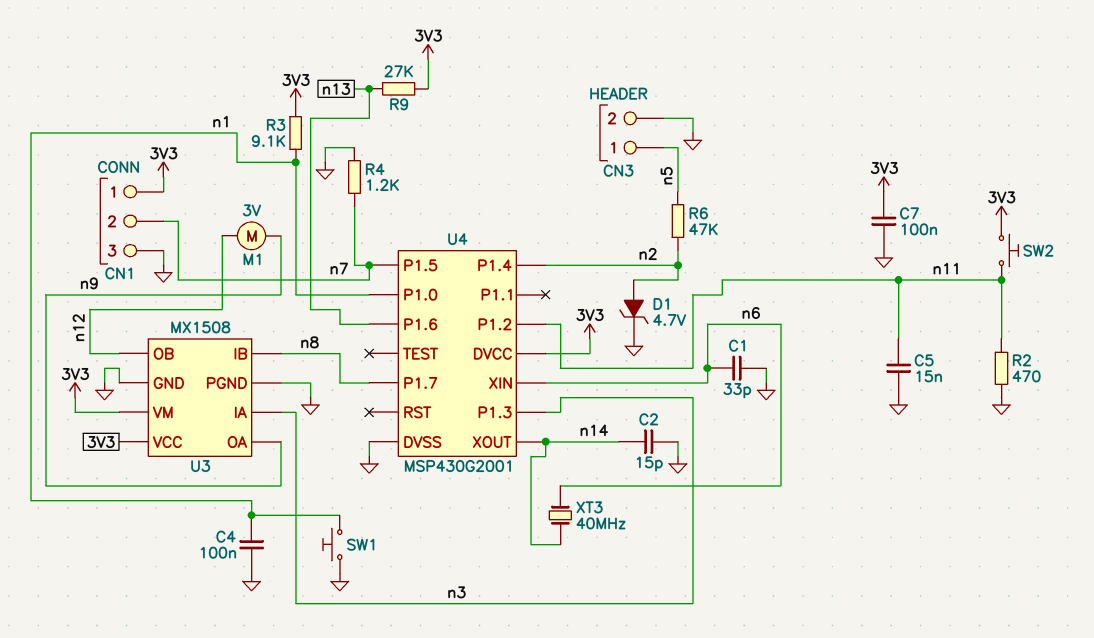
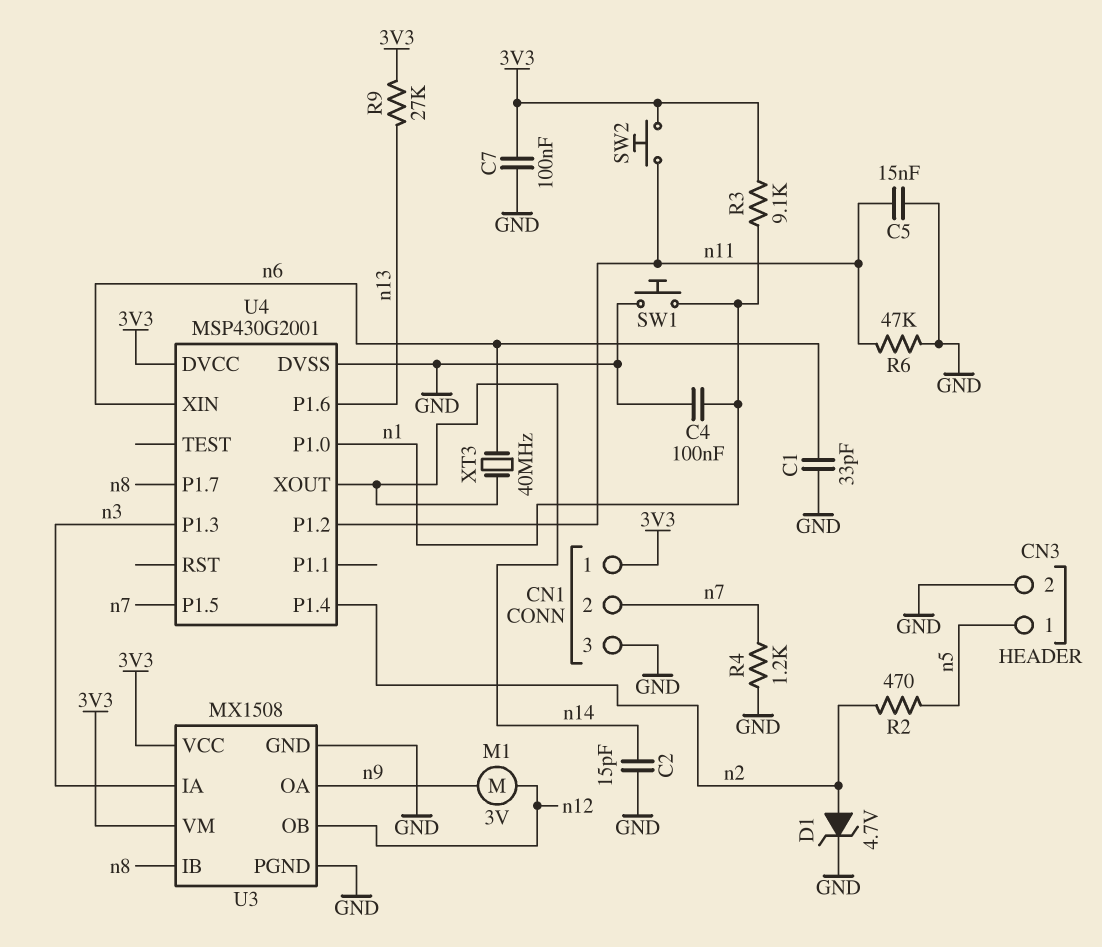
R2: 470 (GND, n11) -> 470 (n2, n5)
R6: 47k (n2, n5) -> 47k (GND, n11)

